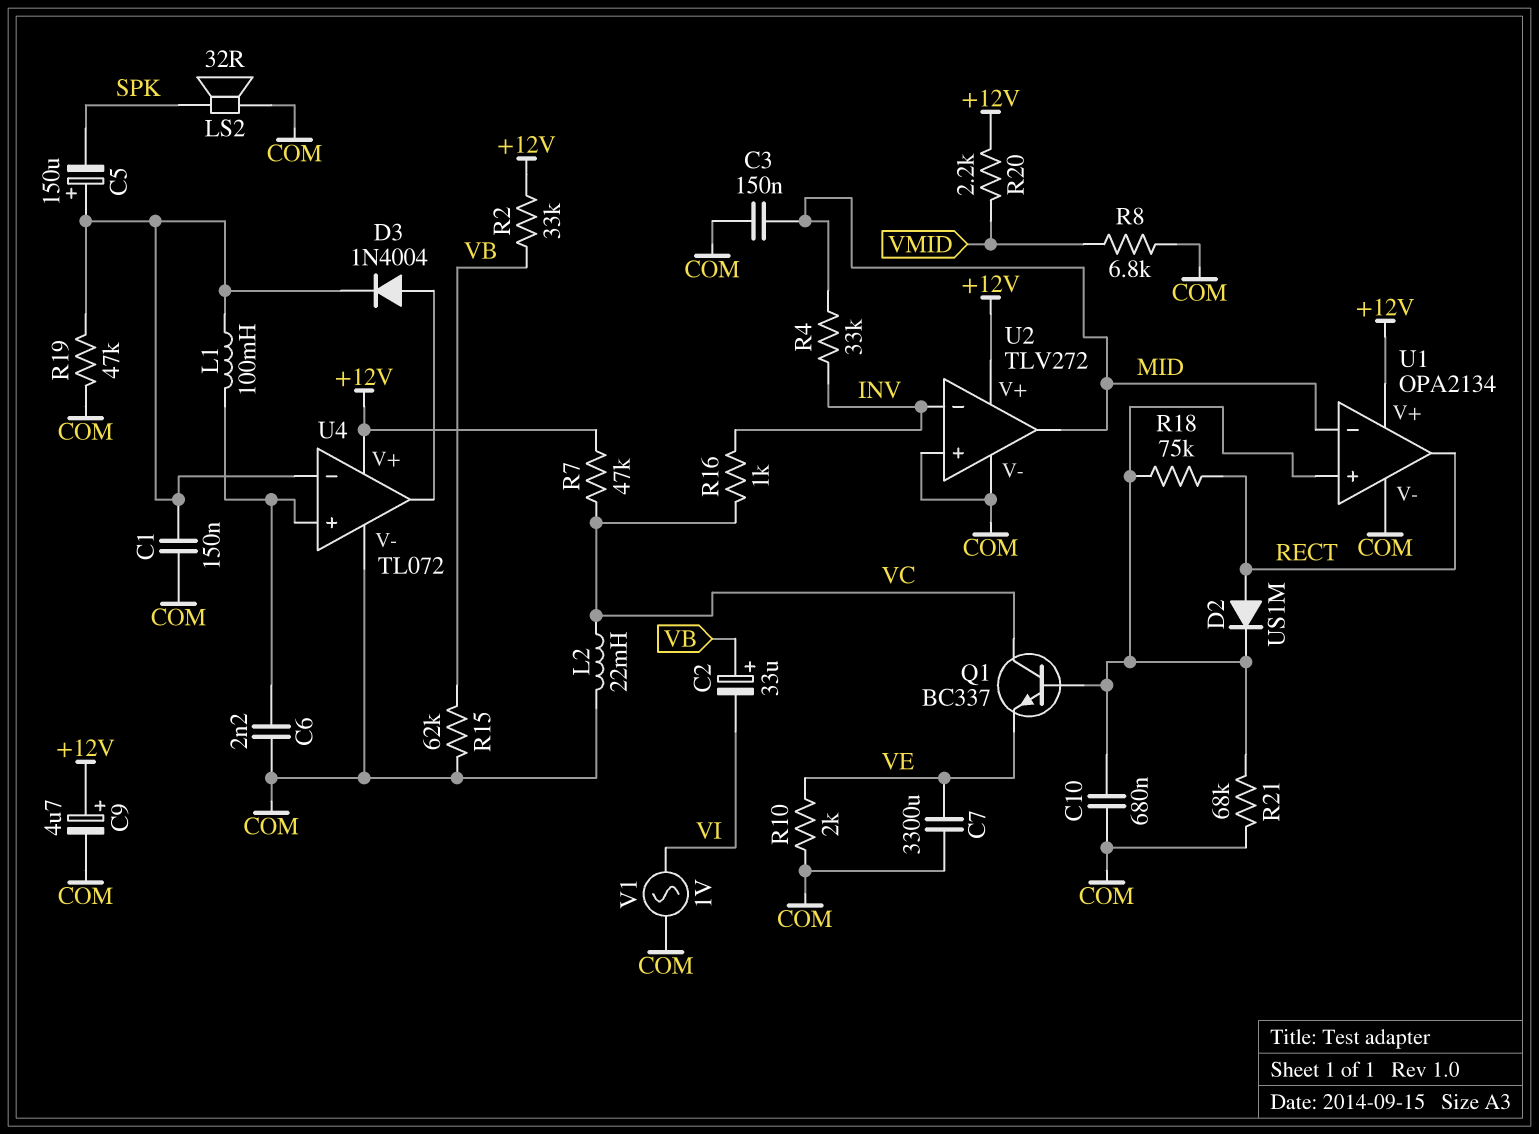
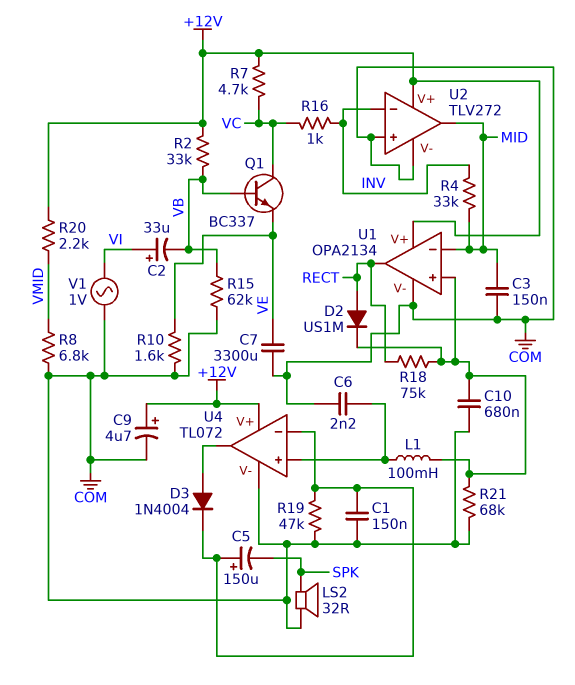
C2: 33uF (plus VB, minus VI) -> 33uF (plus VI, minus VB)
L1: 100mH (U4/in+, U4/in-) -> 100mH (U1/in+, U4/in+)
L2: 22mH (COM, VC) -> none
Q1: NPN BC337 (B U1/in+, C VC, E VE) -> NPN BC337 (B VB, C VC, E VE)
R7: 47k (+12V, VC) -> 4.7k (+12V, VC)
R10: 2k (COM, VE) -> 1.6k (COM, VE)

